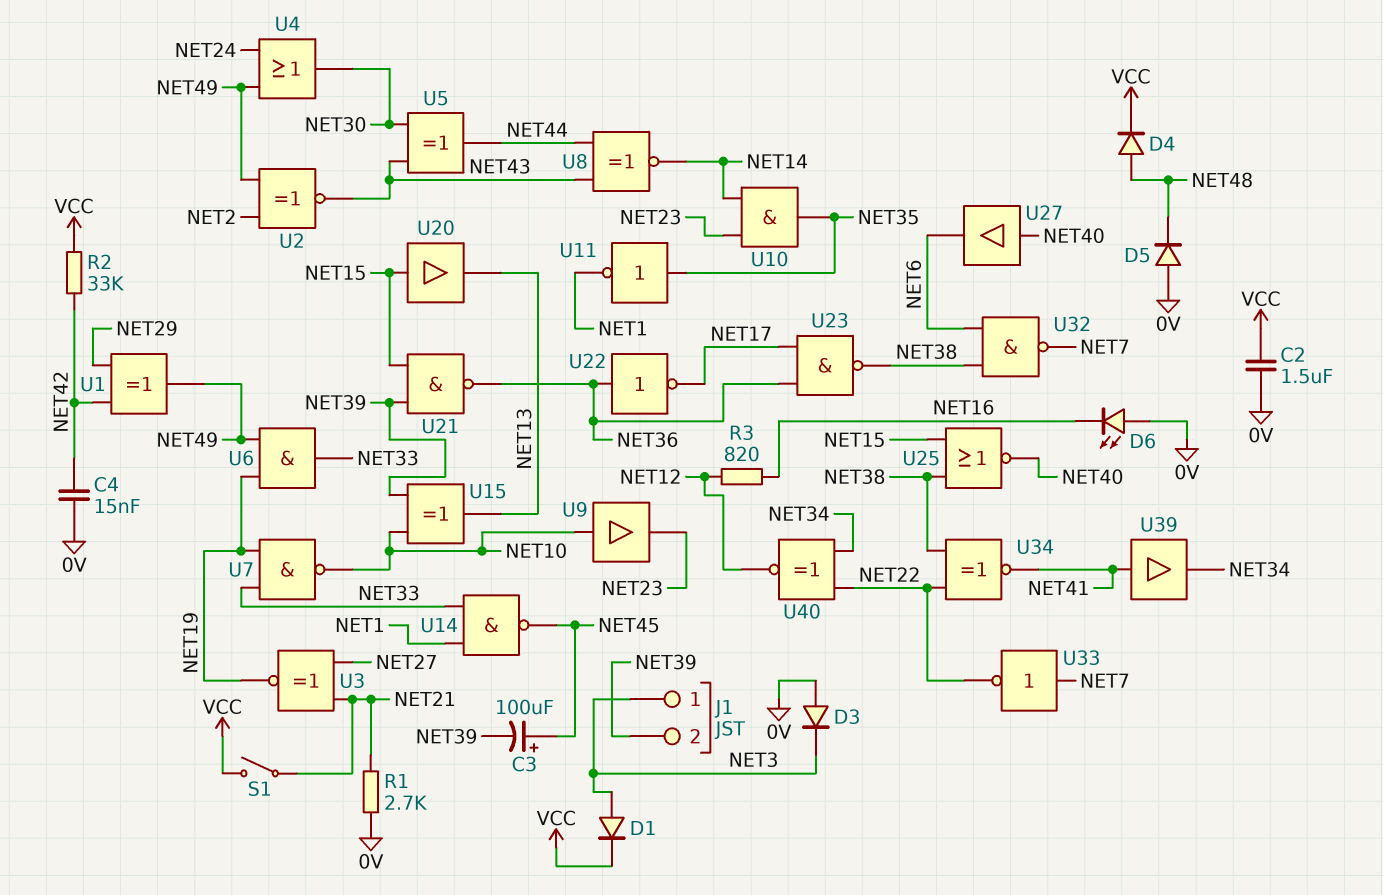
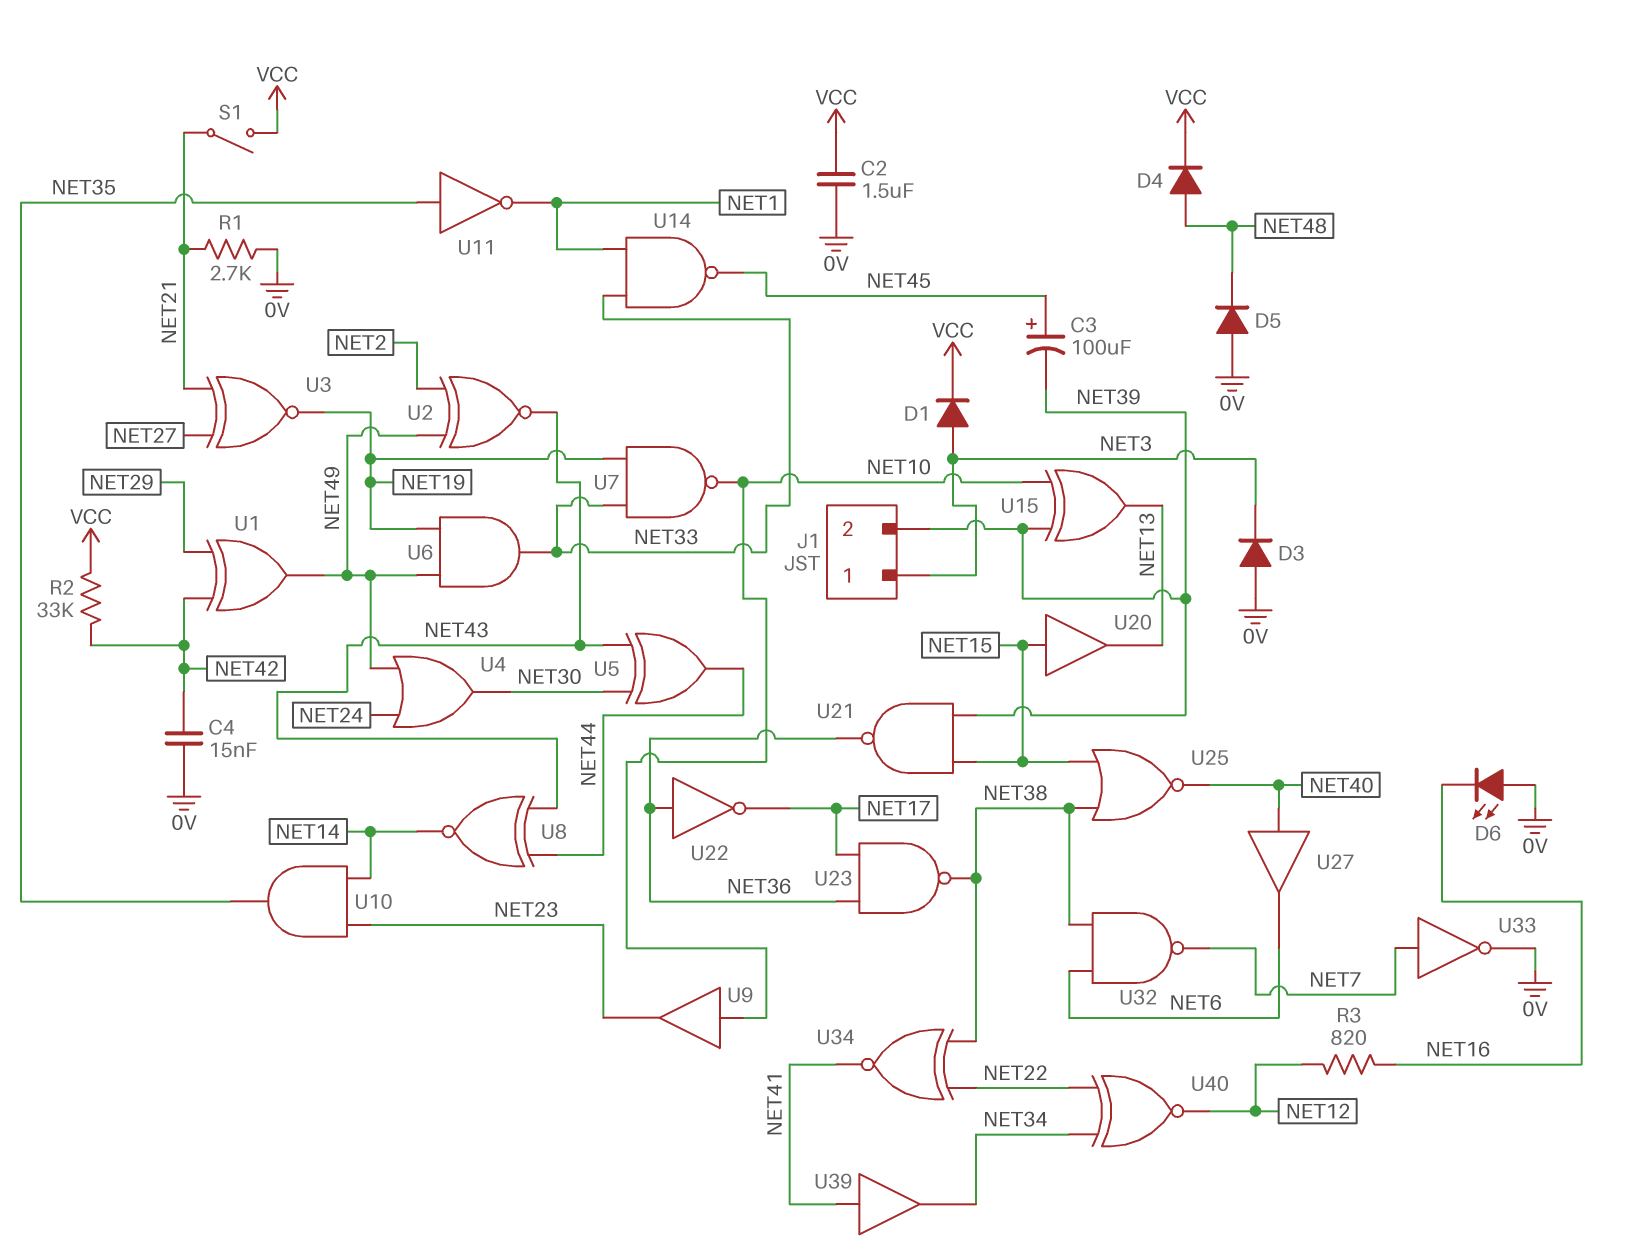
U33: NOT (in NET7, out NET22) -> NOT (in NET7, out 0V)

